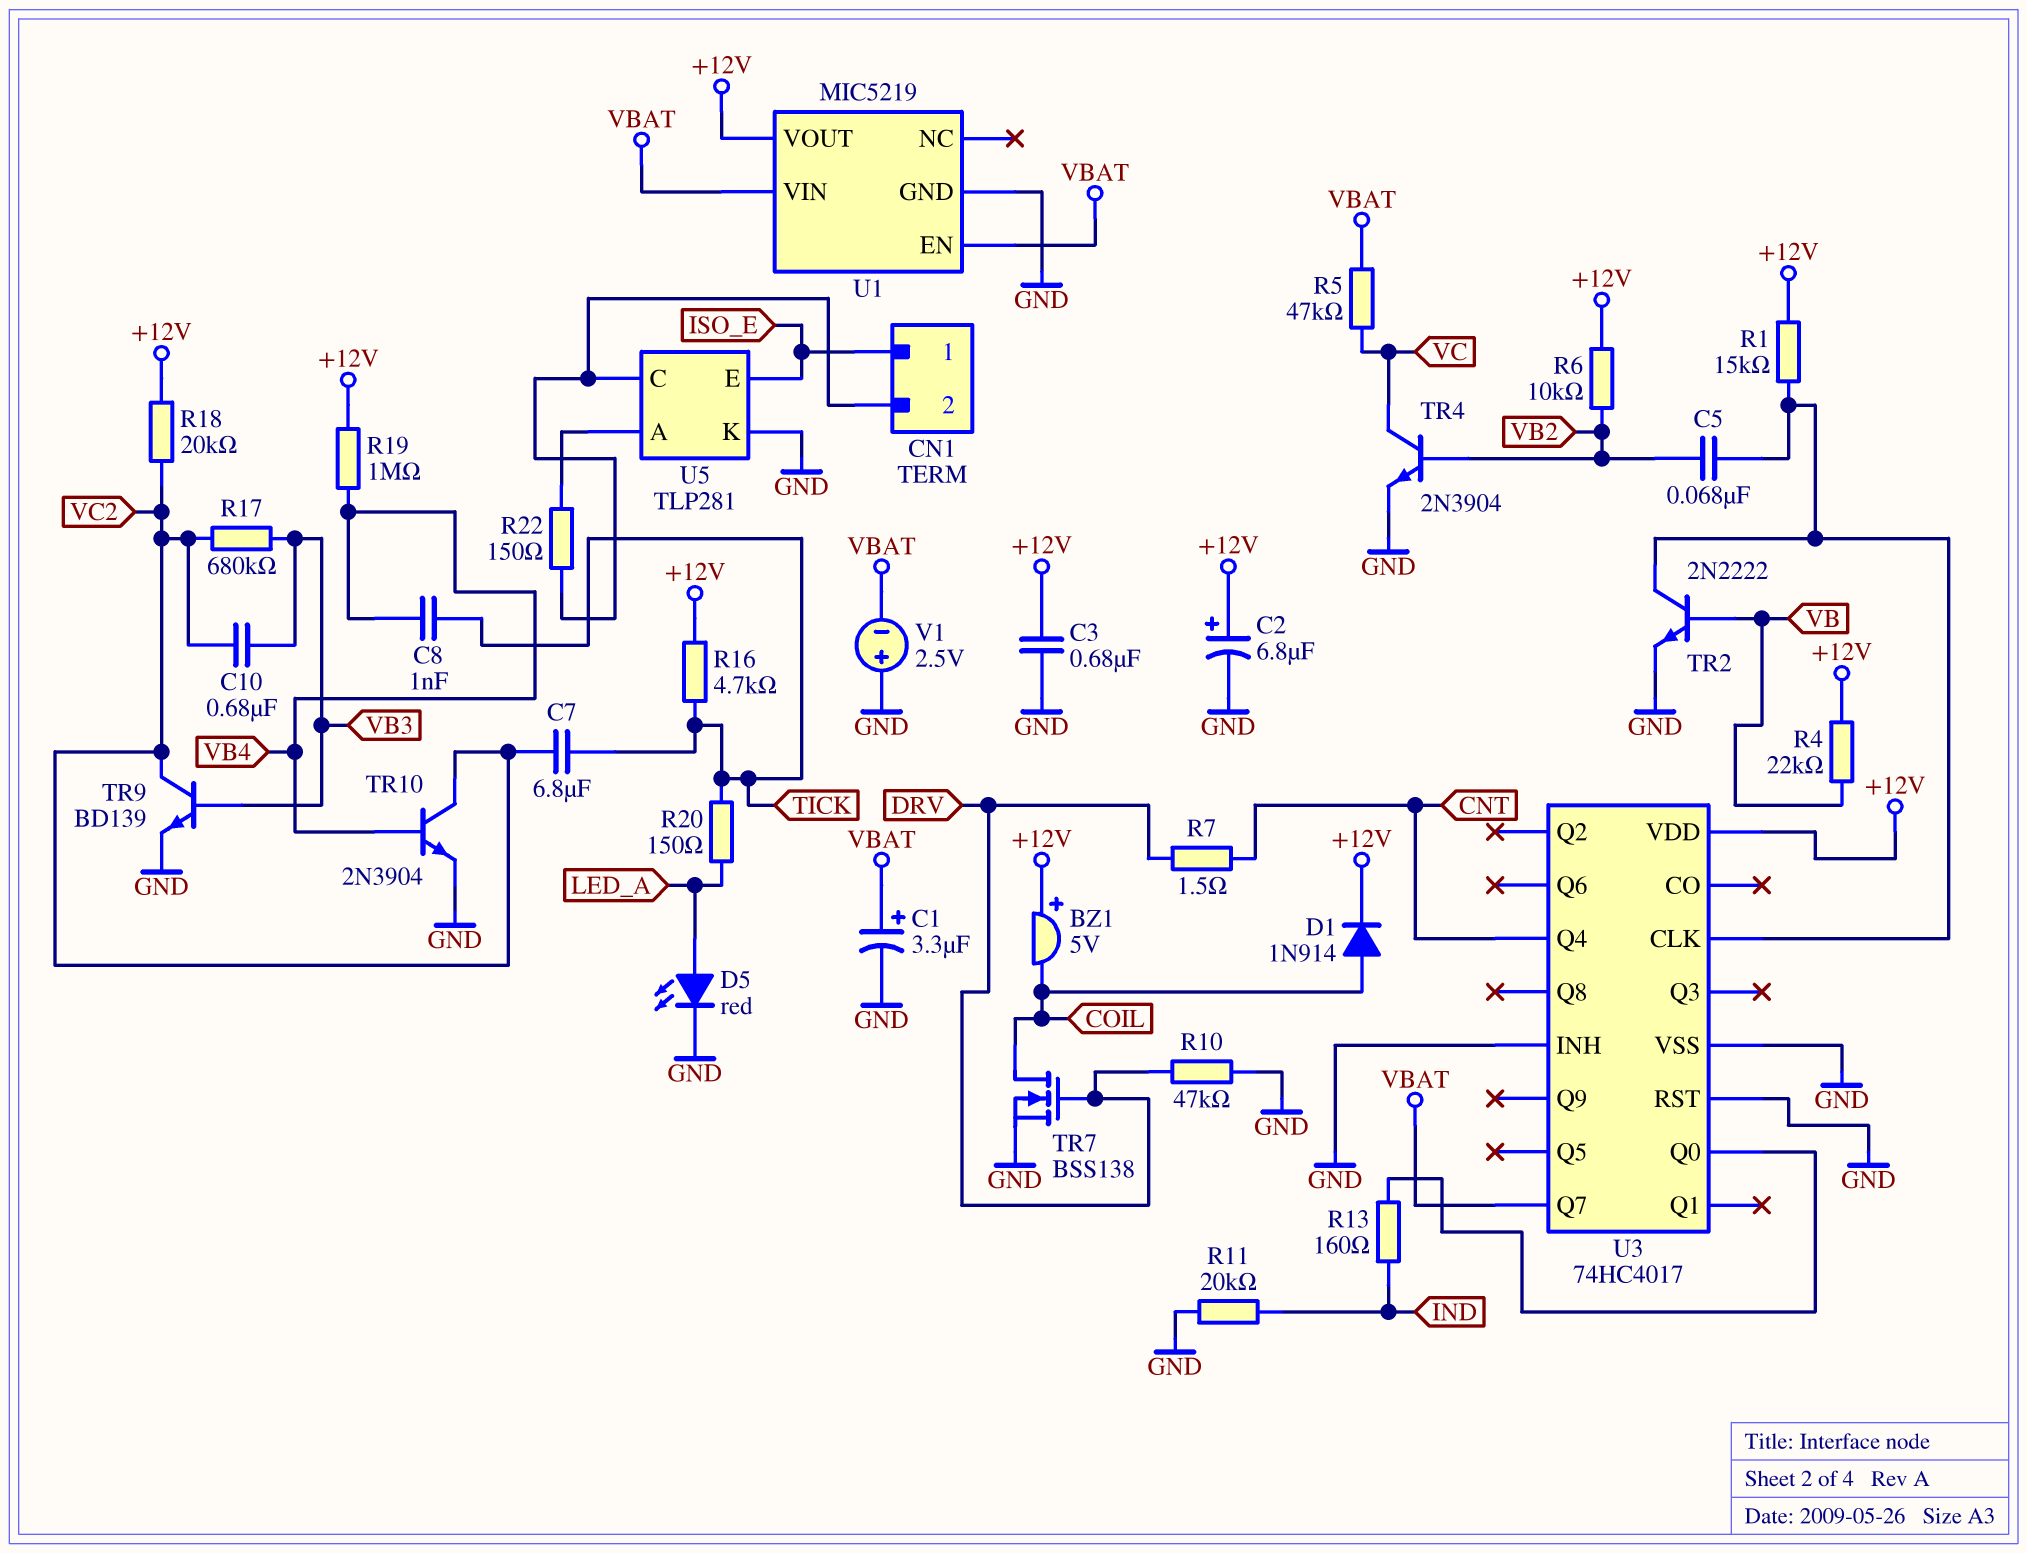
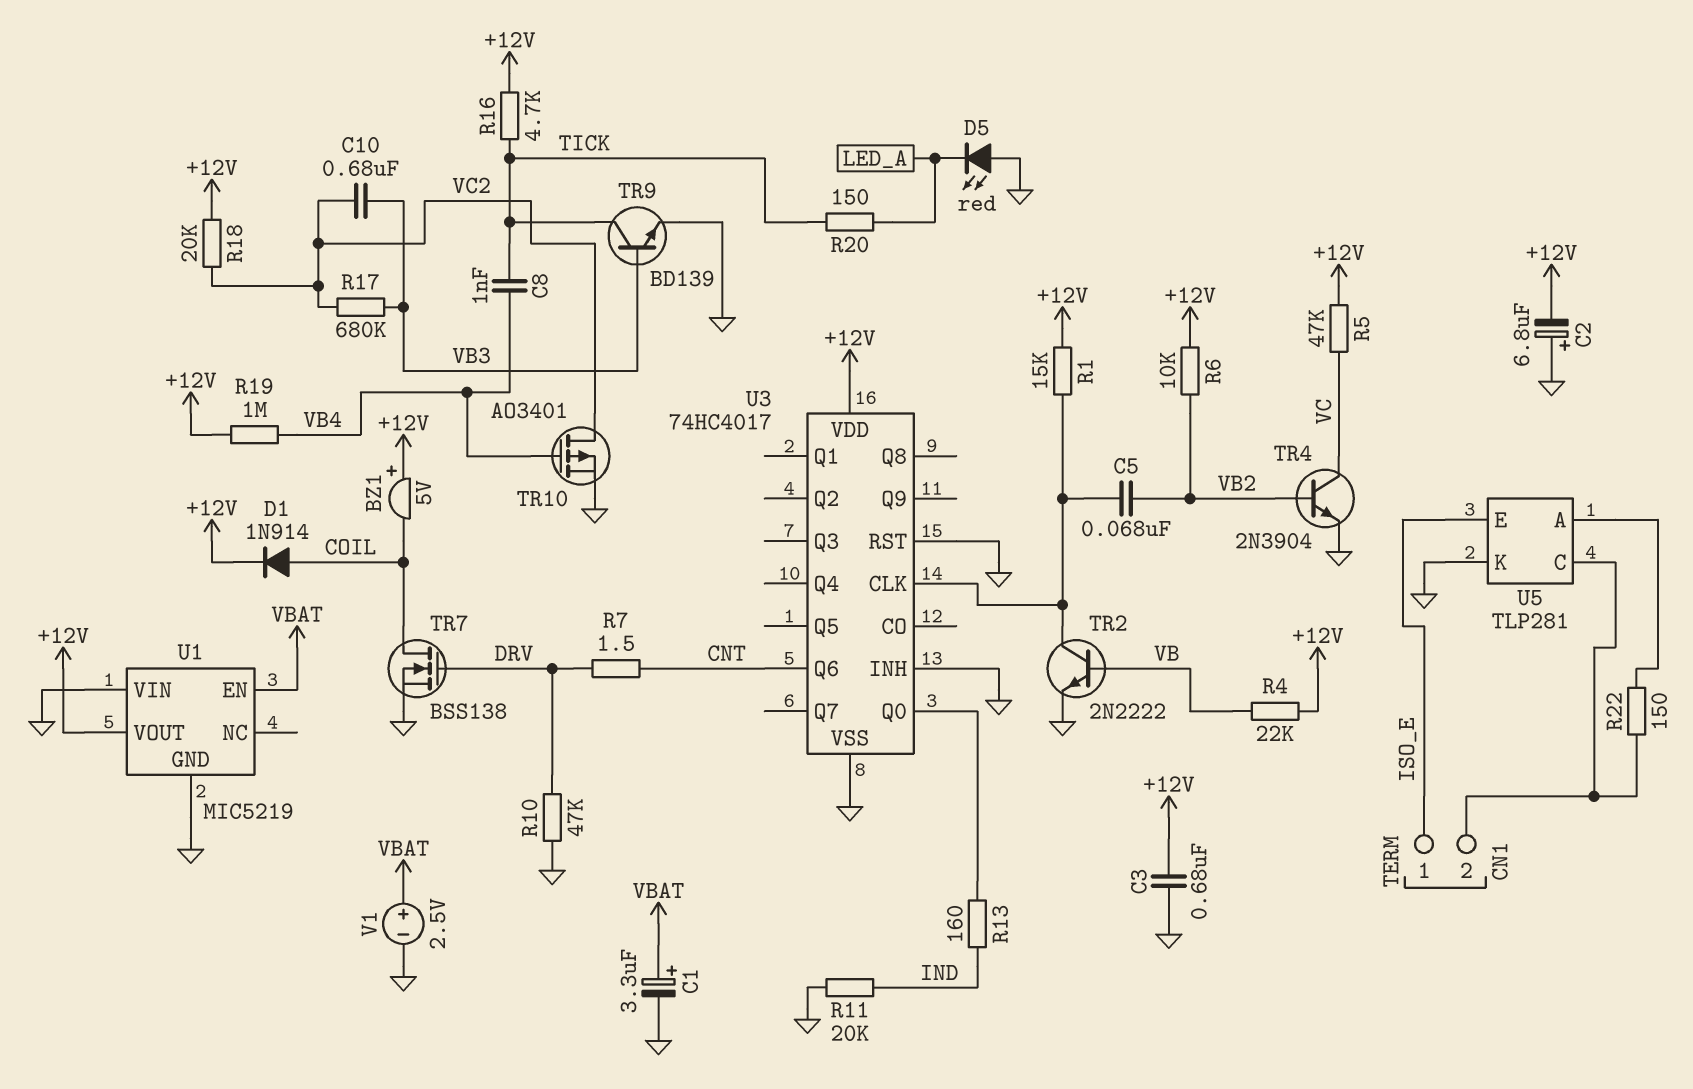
C2: 6.8uF (plus +12V, minus GND) -> 6.8uF (plus GND, minus +12V)
C7: 6.8uF (TICK, VC2) -> none
D5: LED red (A LED_A, K GND) -> LED red (A GND, K LED_A)
R5: 47k (VBAT, VC) -> 47k (+12V, VC)
TR9: NPN BD139 (B VB3, C VC2, E GND) -> NPN BD139 (B VB3, C TICK, E GND)
TR10: NPN 2N3904 (B VB4, C VC2, E GND) -> PMOS AO3401 (G VB4, D VC2, S GND)
U1 pin VIN: VBAT -> GND
U3 pin Q4: CNT -> none
U3 pin Q6: none -> CNT
U3 pin Q7: VBAT -> none
V1: 2.5V (plus GND, minus VBAT) -> 2.5V (plus VBAT, minus GND)

